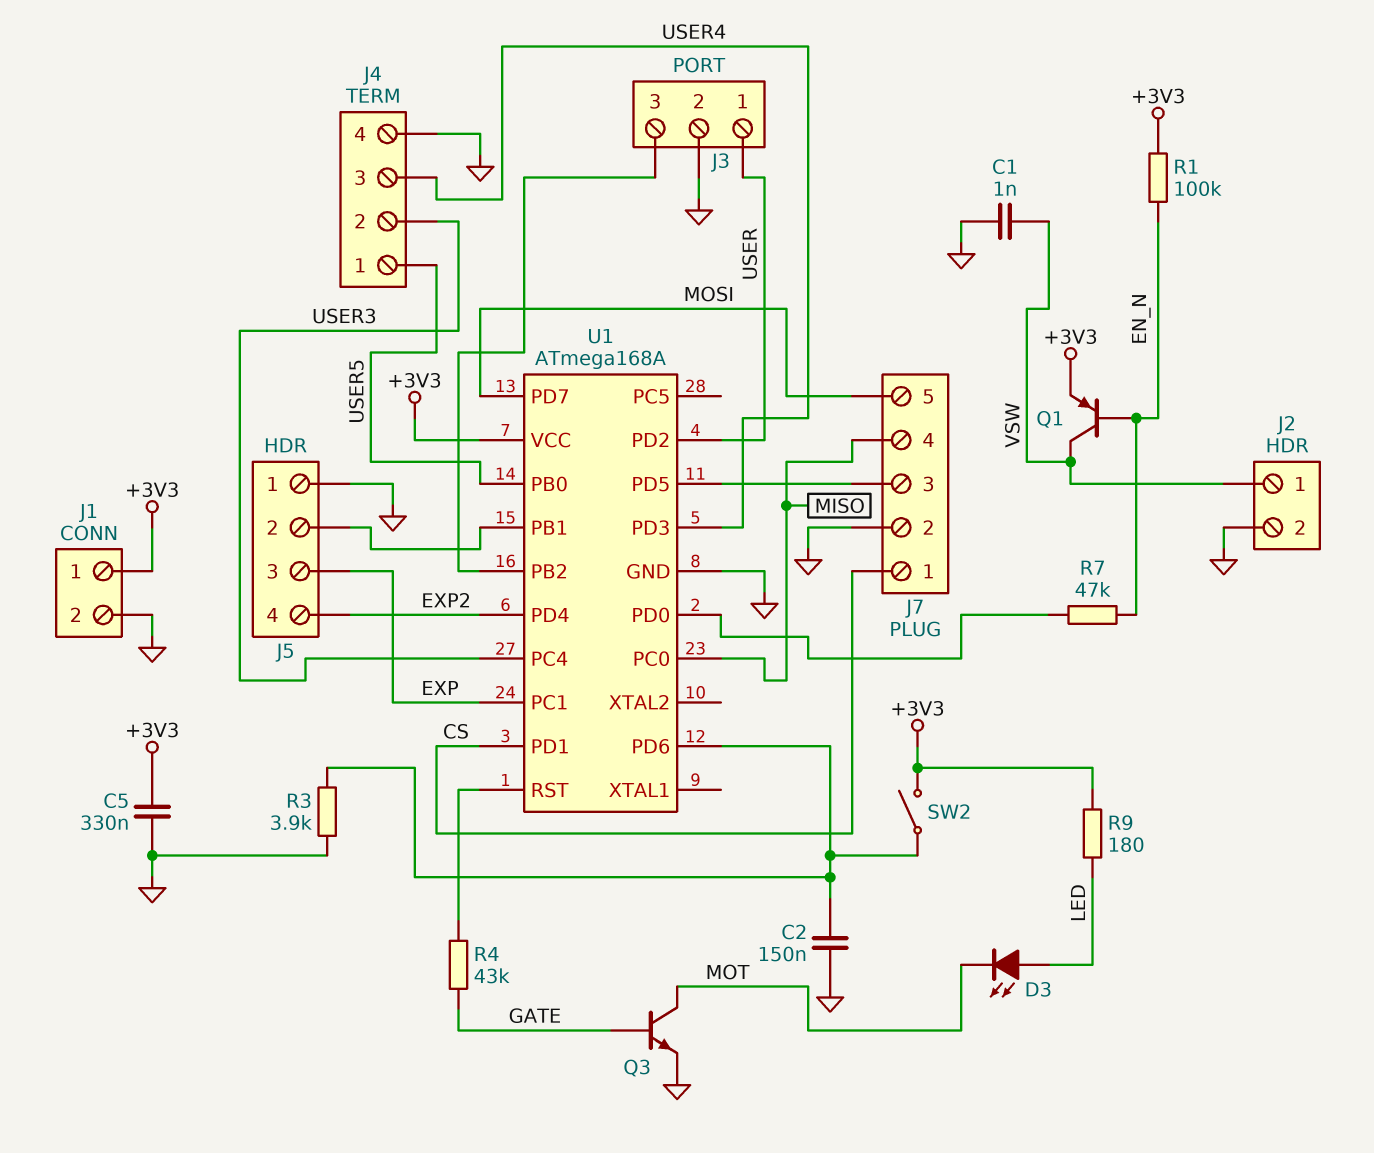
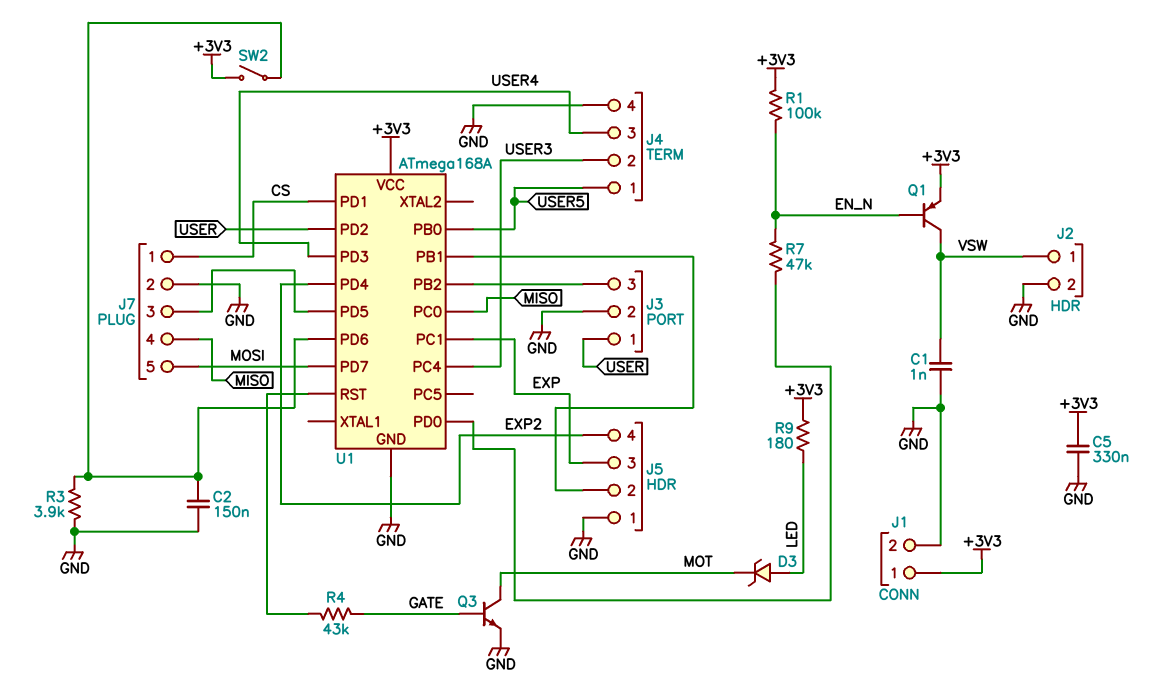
D3: LED (A LED, K MOT) -> zener (A LED, K MOT)

